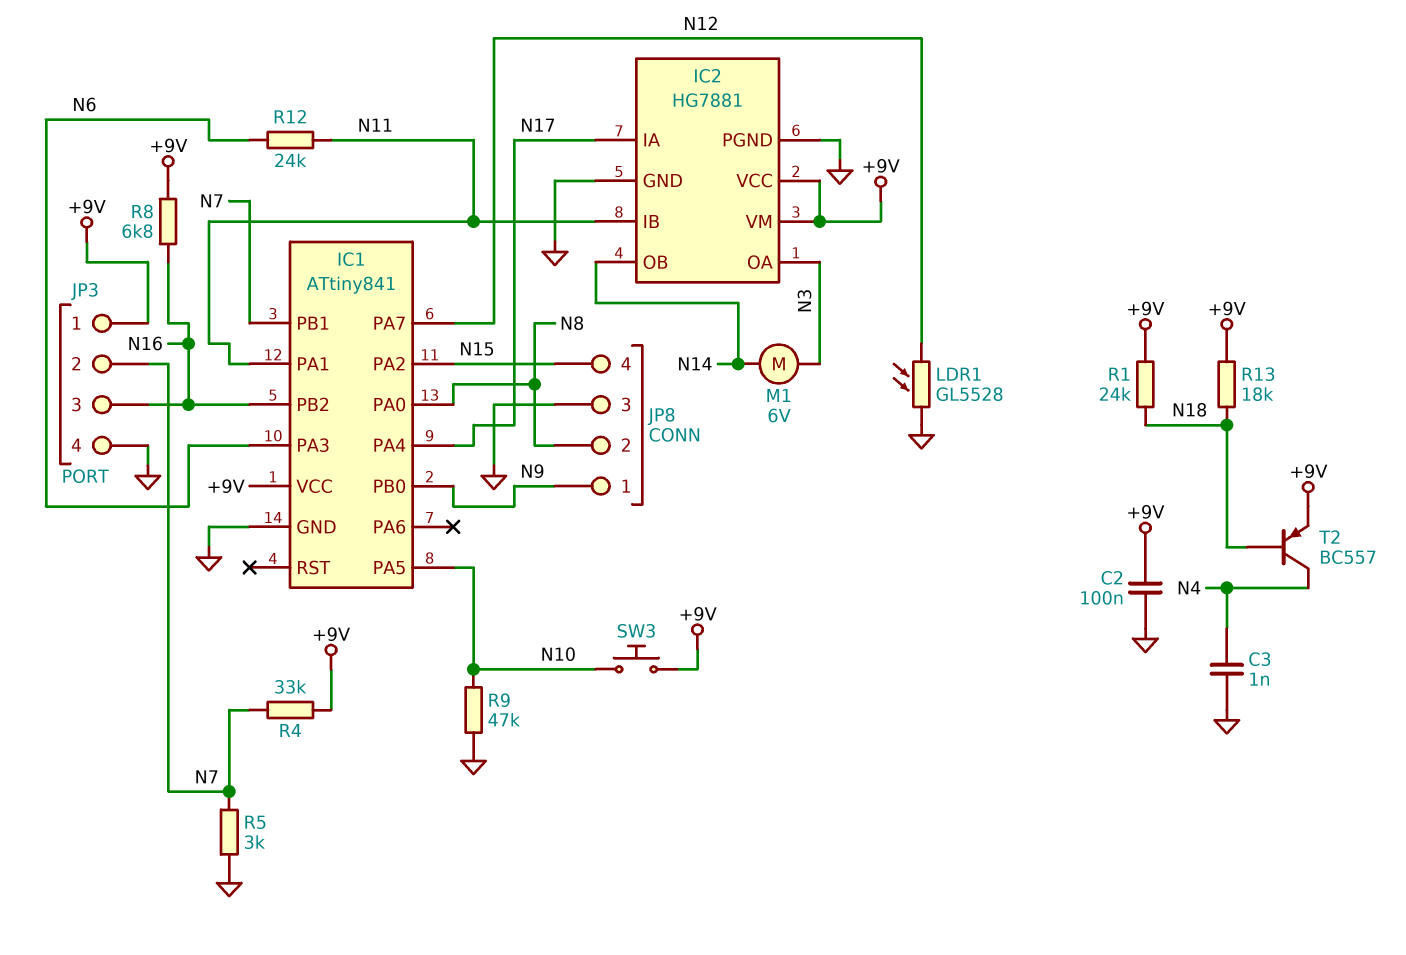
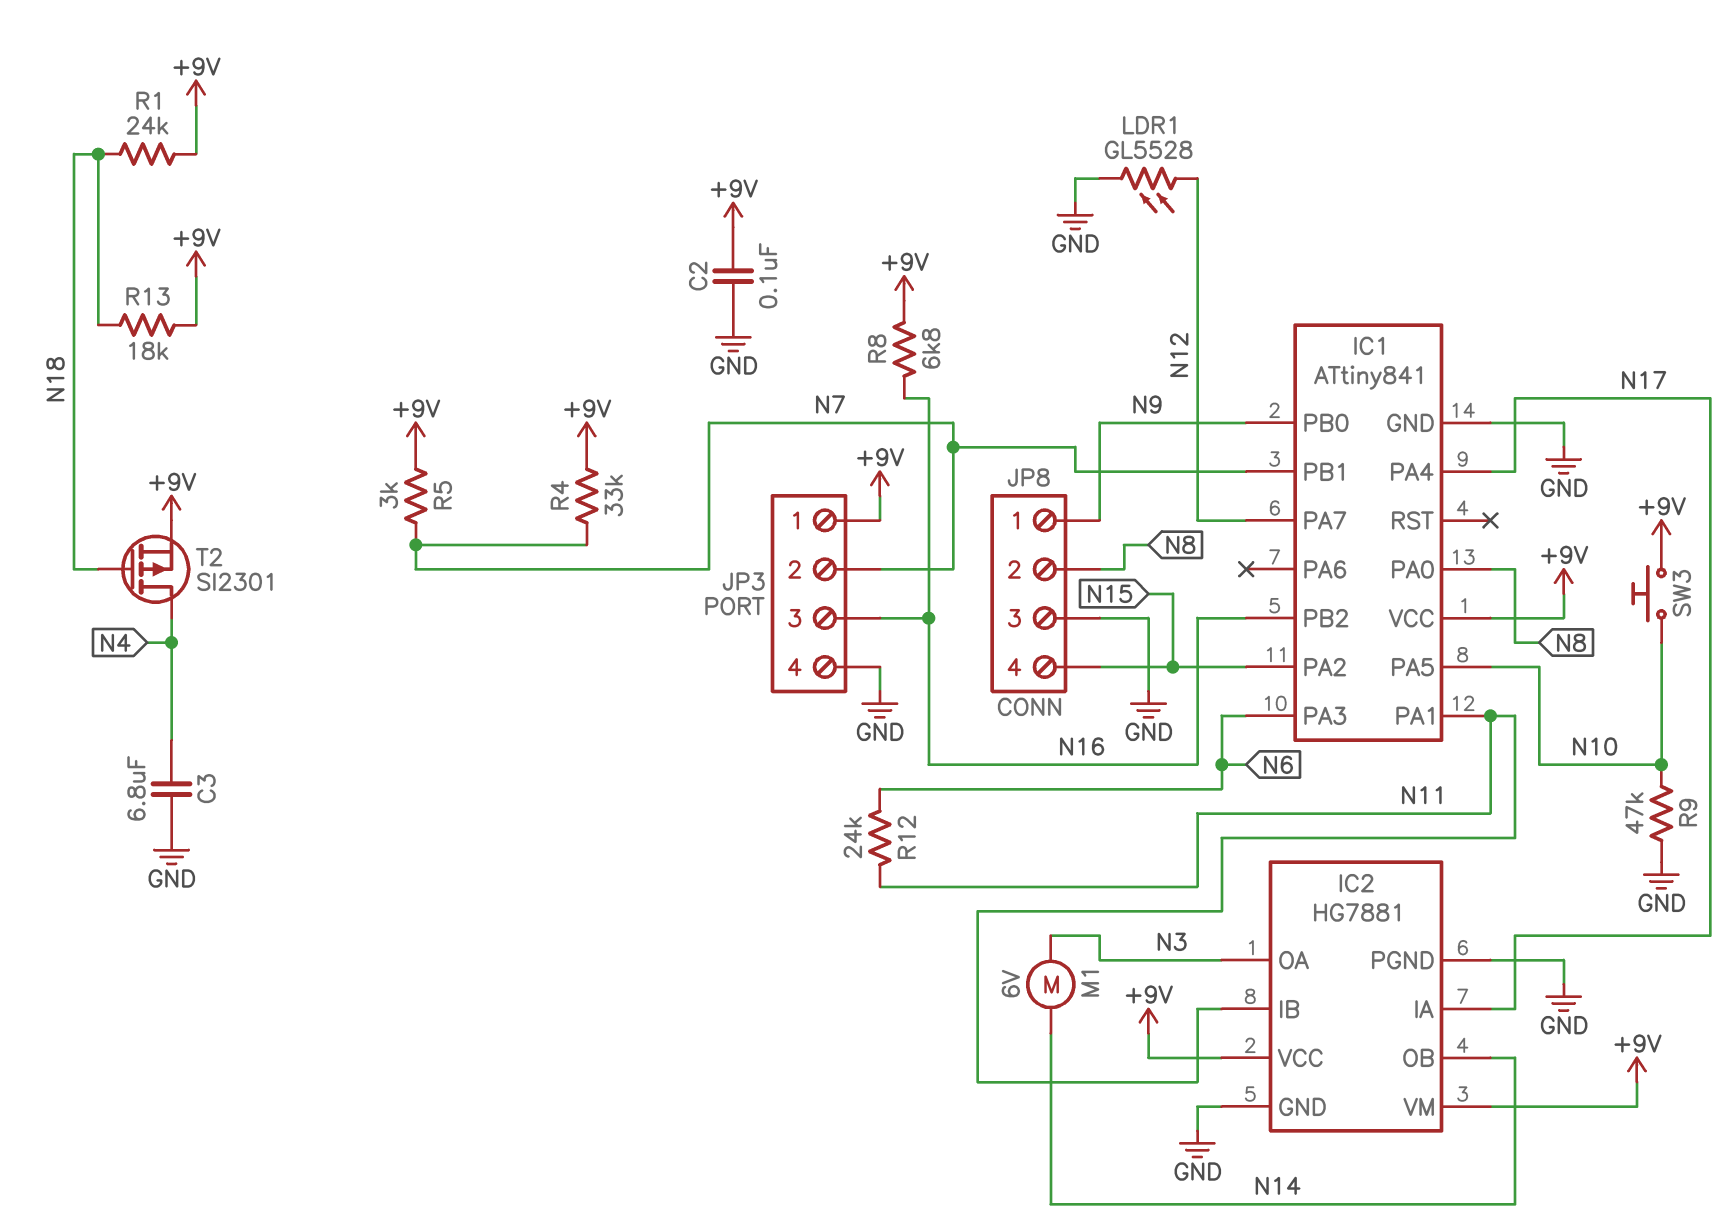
C3: 1nF (GND, N4) -> 6.8uF (GND, N4)
R5: 3k (GND, N7) -> 3k (+9V, N7)
T2: PNP BC557 (B N18, C N4, E +9V) -> PMOS SI2301 (G N18, D N4, S +9V)

